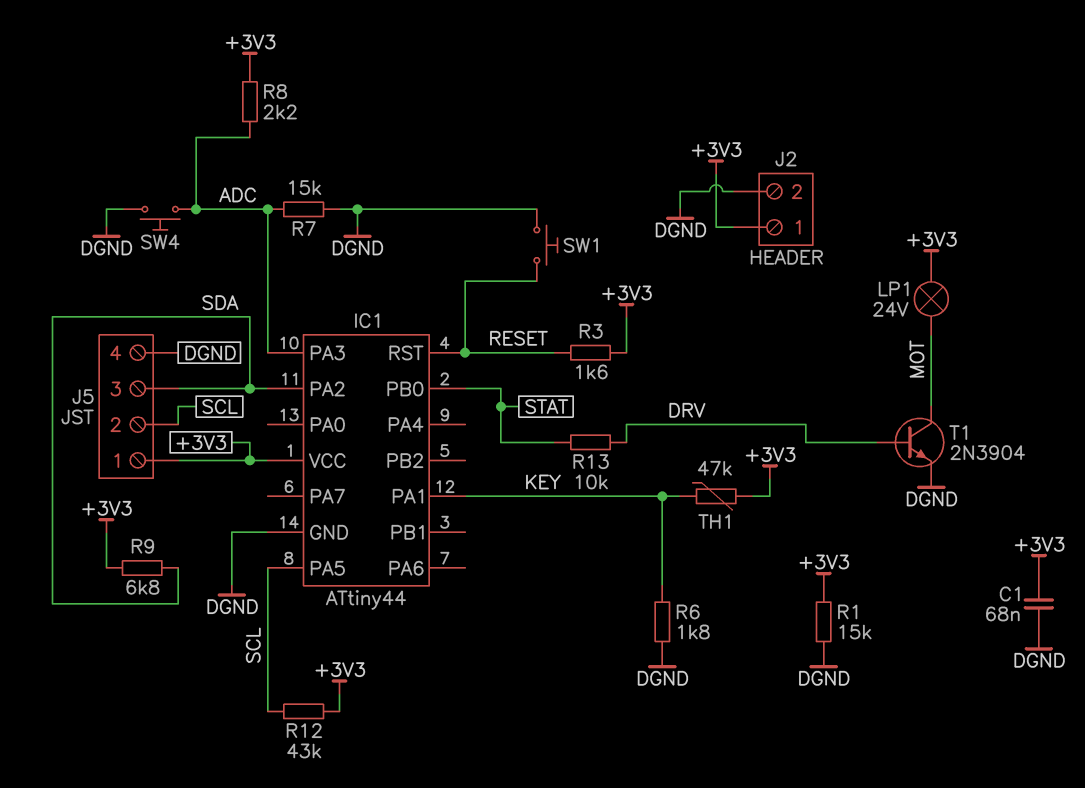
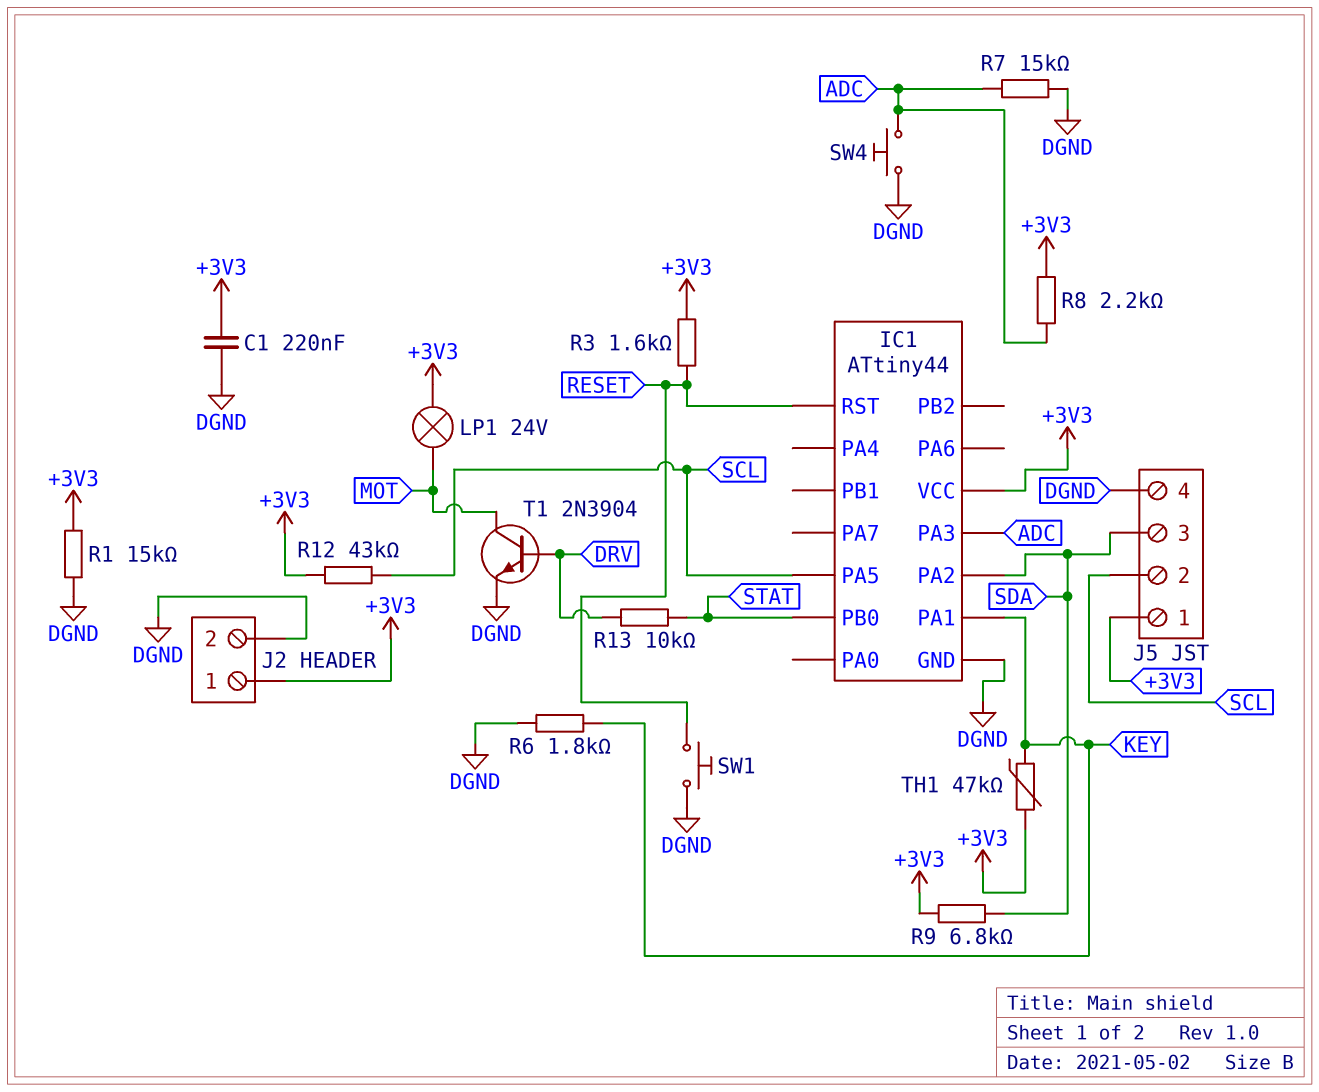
C1: 68nF (+3V3, DGND) -> 220nF (+3V3, DGND)

